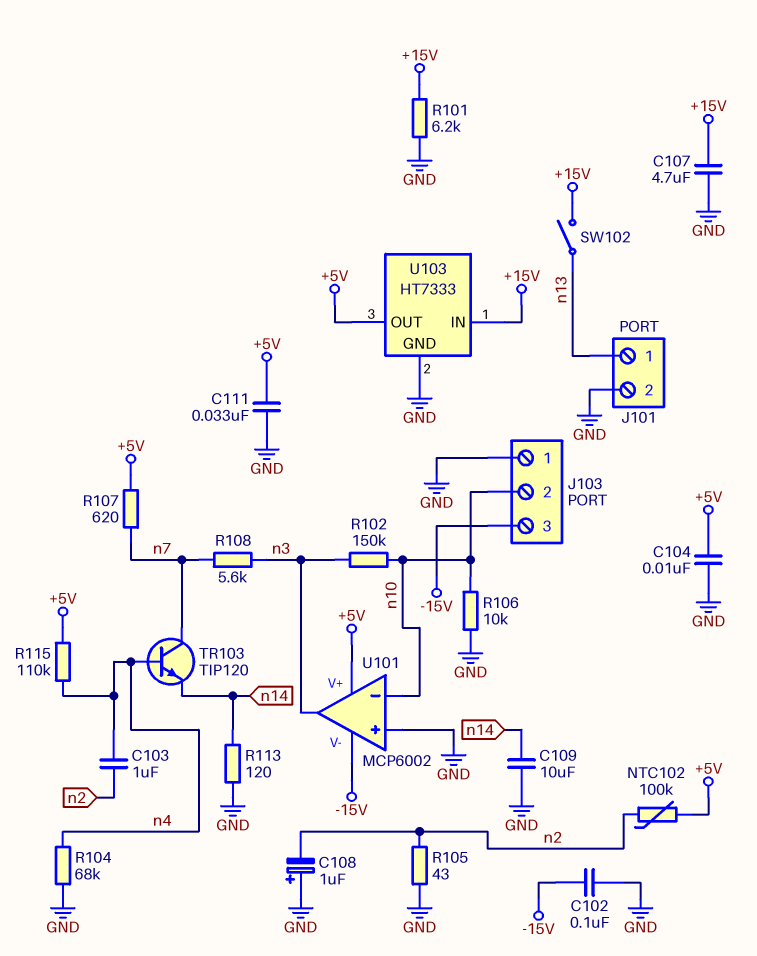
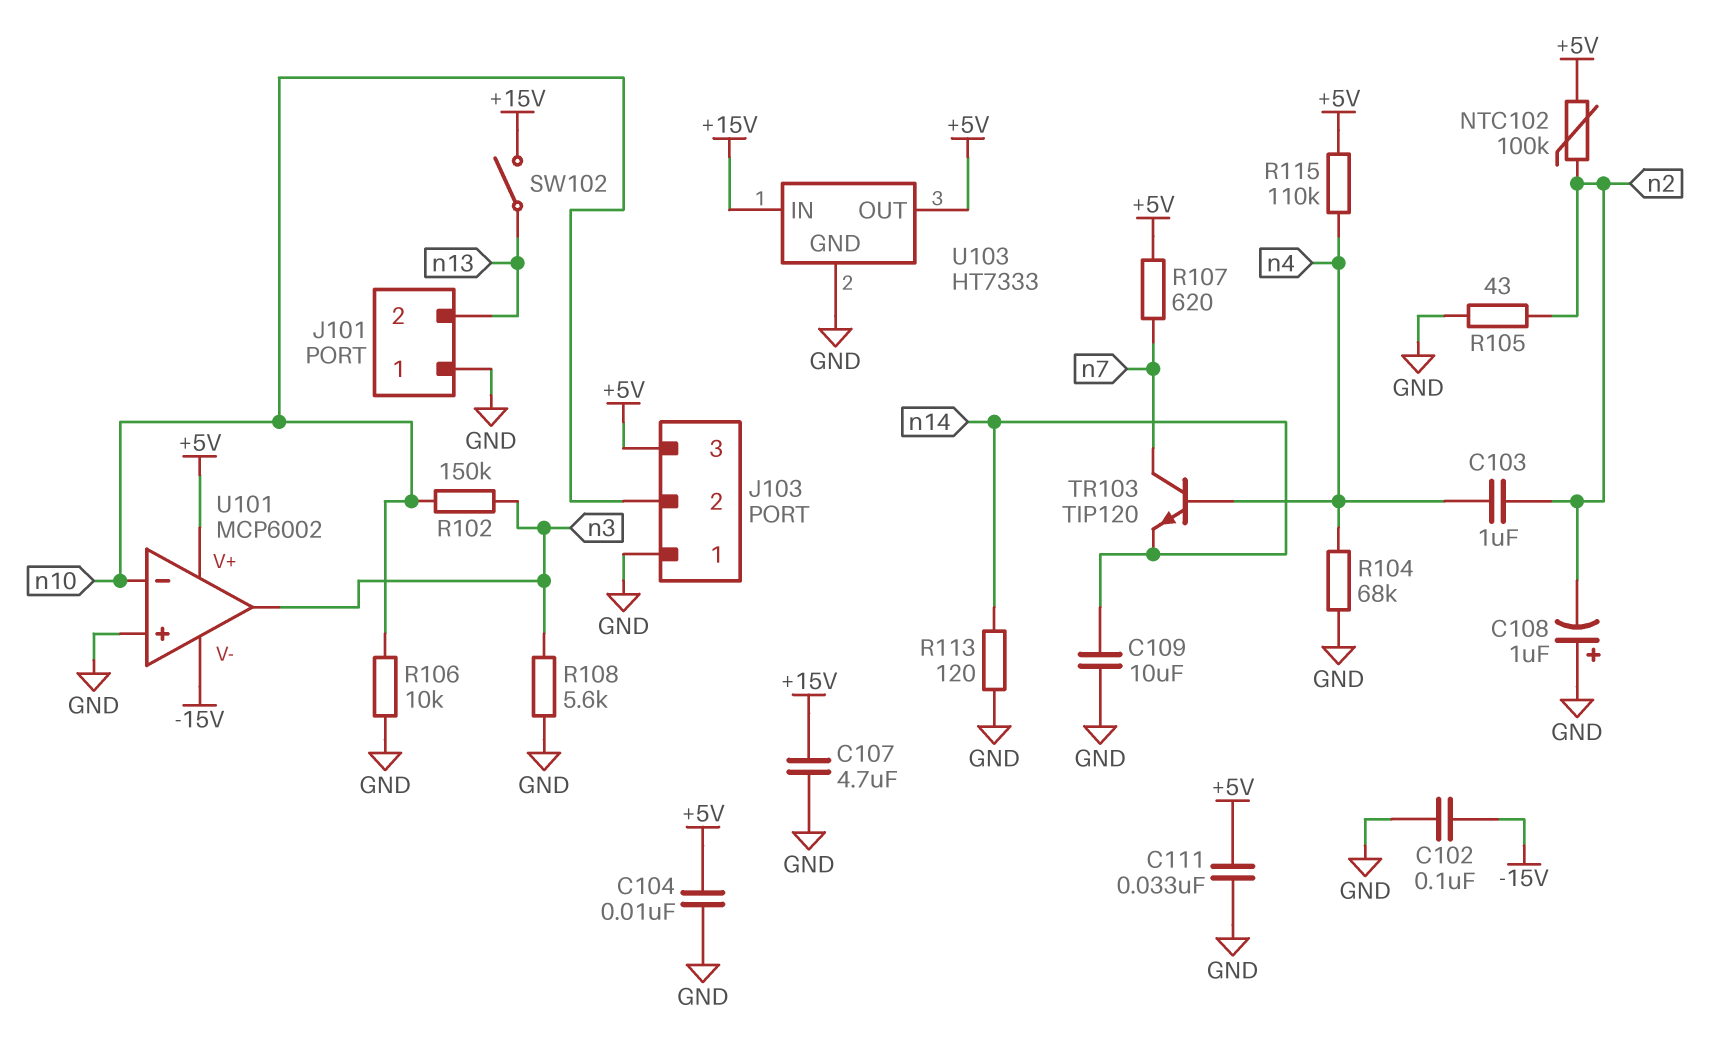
J101 pin 1: n13 -> GND
J101 pin 2: GND -> n13
J103 pin 3: -15V -> +5V
R101: 6.2k (+15V, GND) -> none
R108: 5.6k (n3, n7) -> 5.6k (GND, n3)

